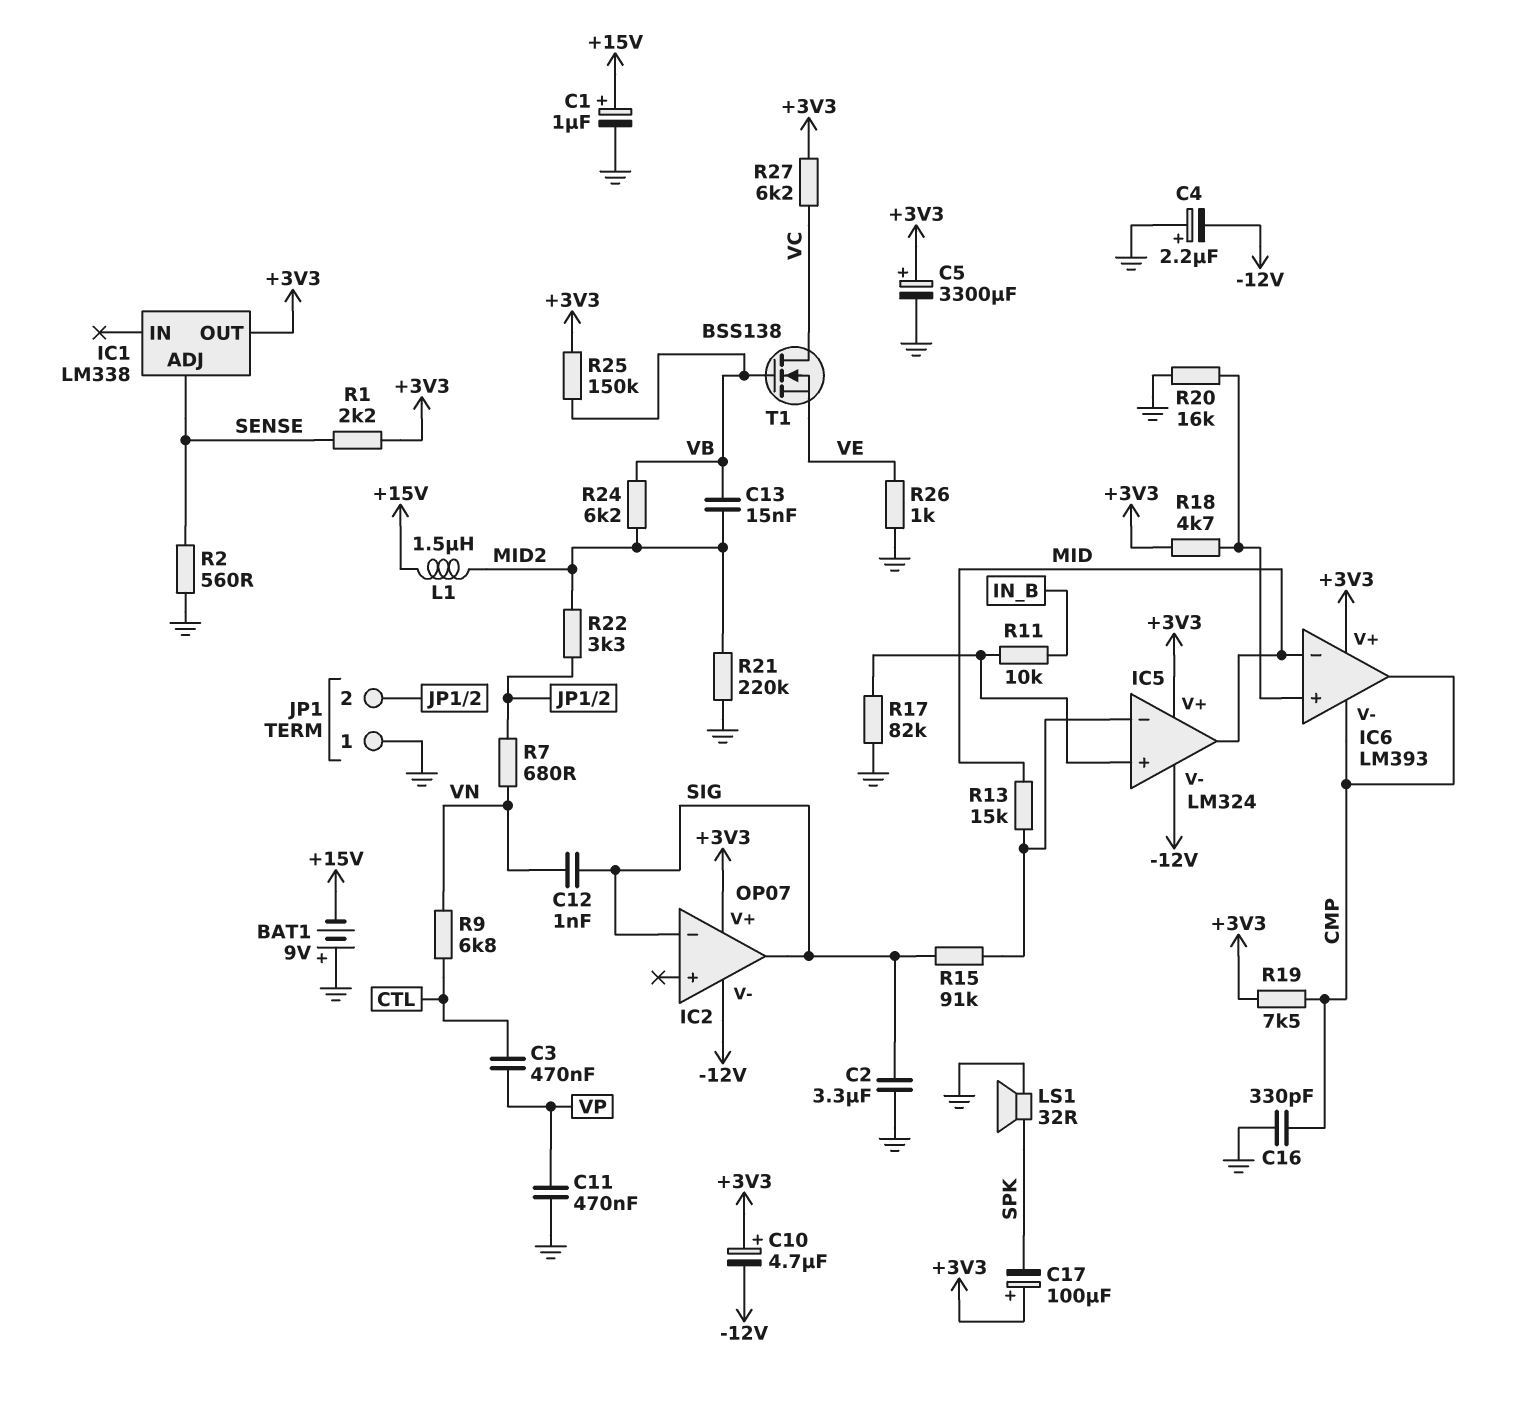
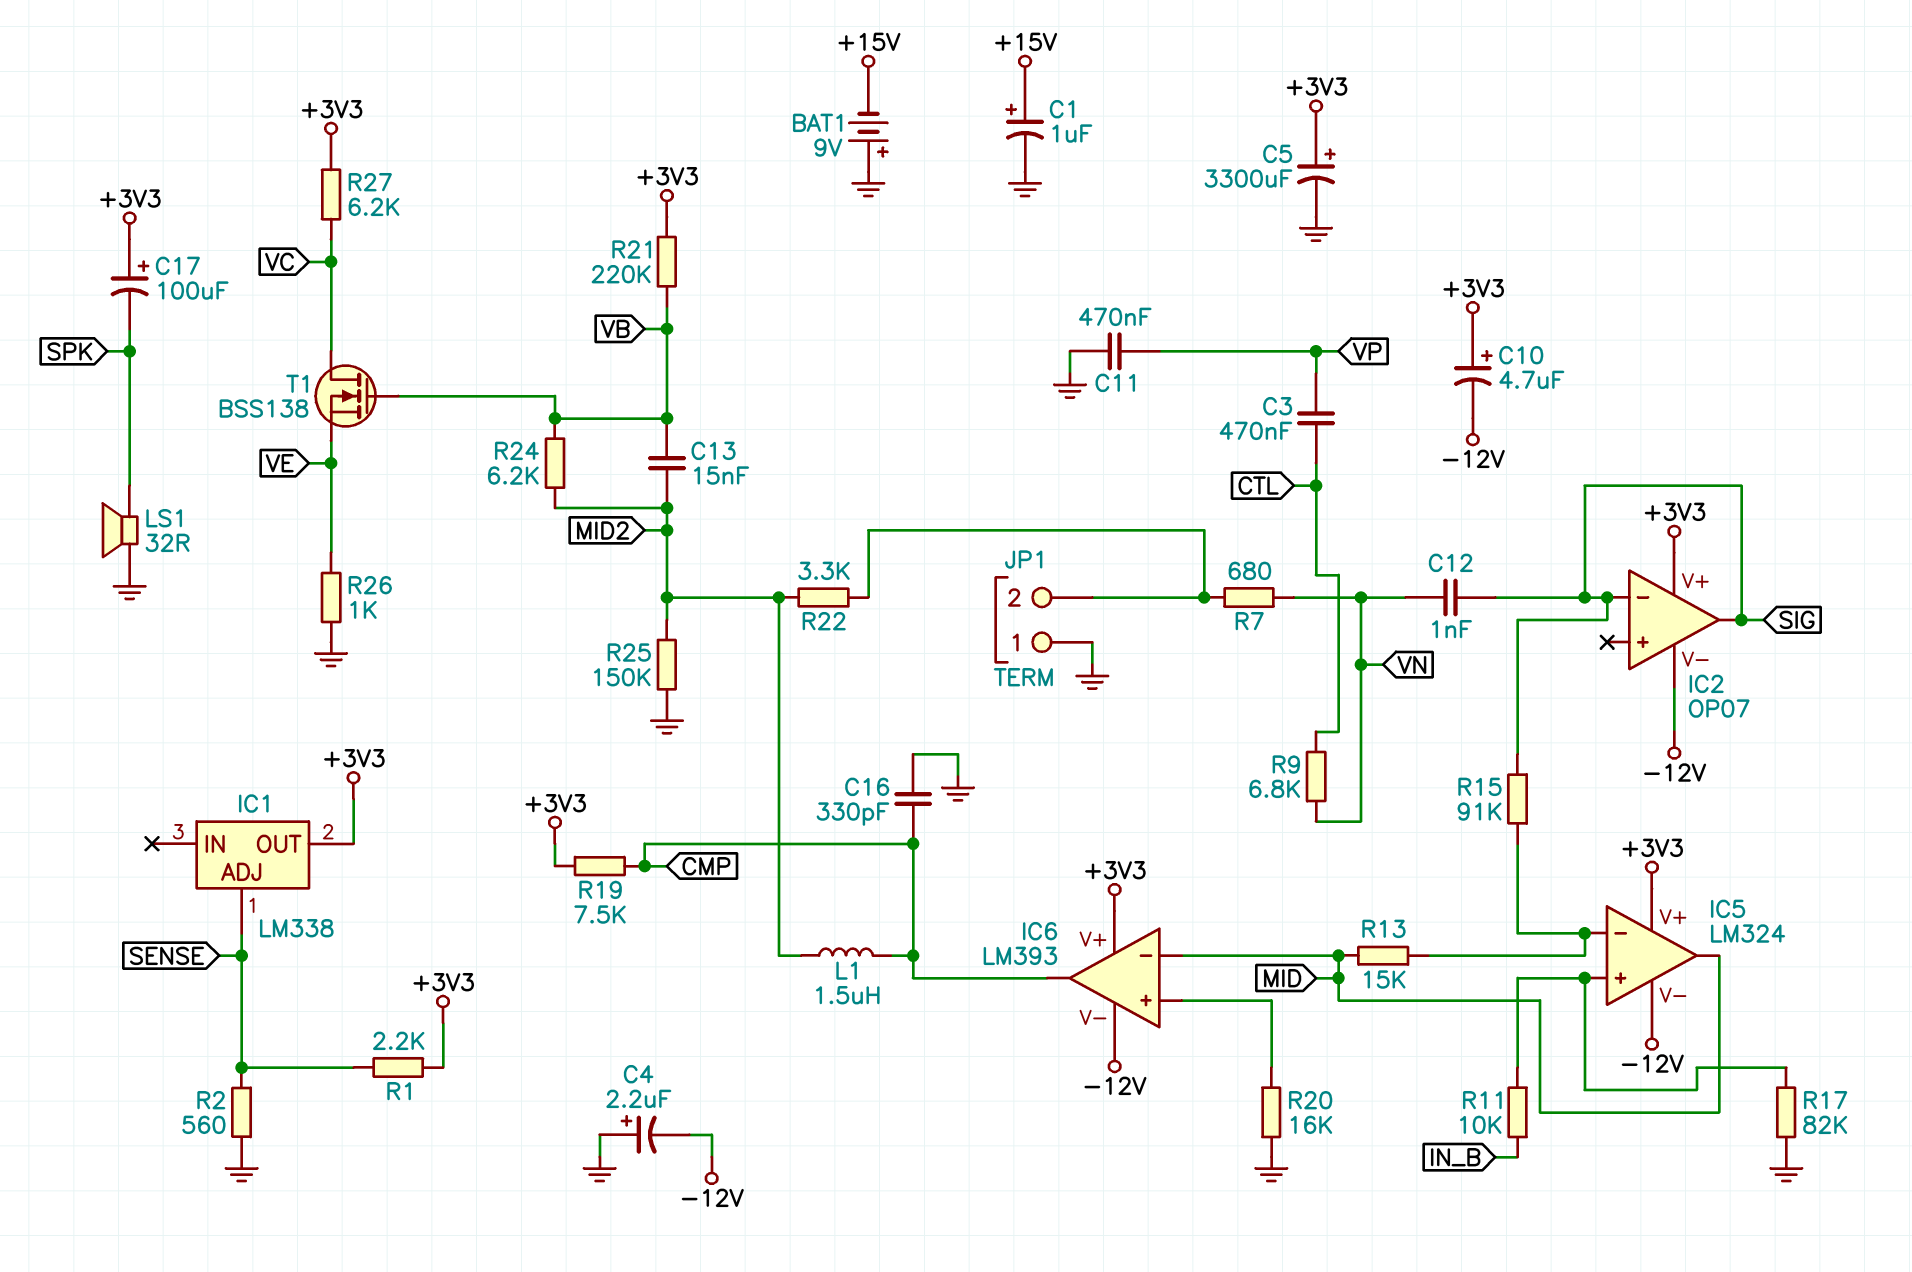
C2: 3.3uF (GND, SIG) -> none
IC6 pin V-: CMP -> -12V
L1: 1.5uH (+15V, MID2) -> 1.5uH (CMP, MID2)
R18: 4.7k (+3V3, IC6/in+) -> none
R21: 220k (GND, MID2) -> 220k (+3V3, VB)
R25: 150k (+3V3, VB) -> 150k (GND, MID2)

